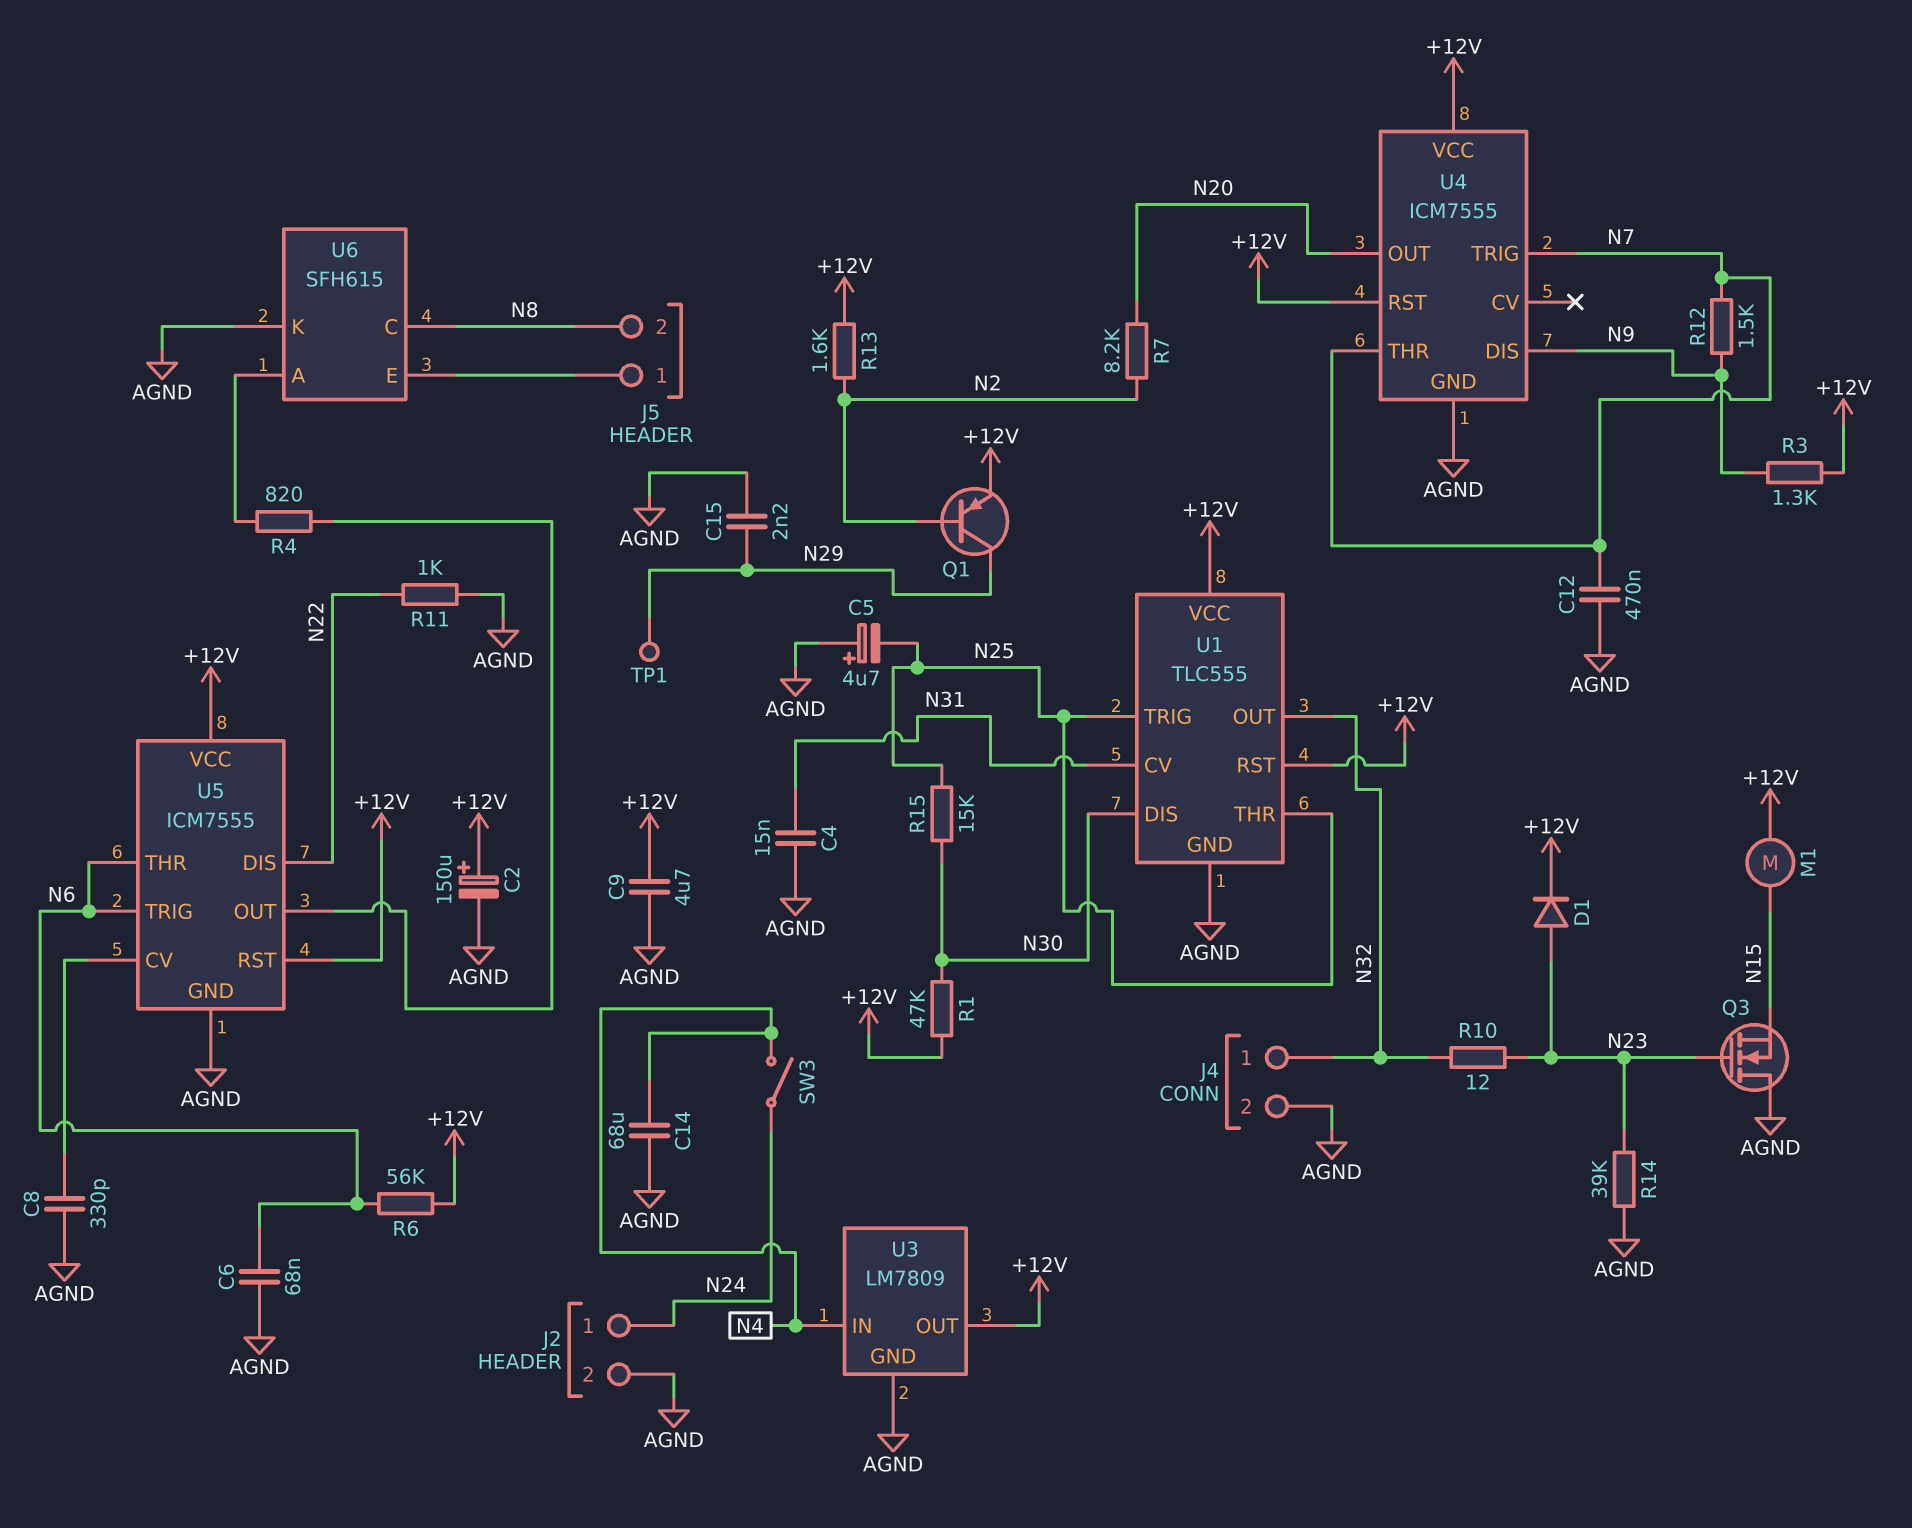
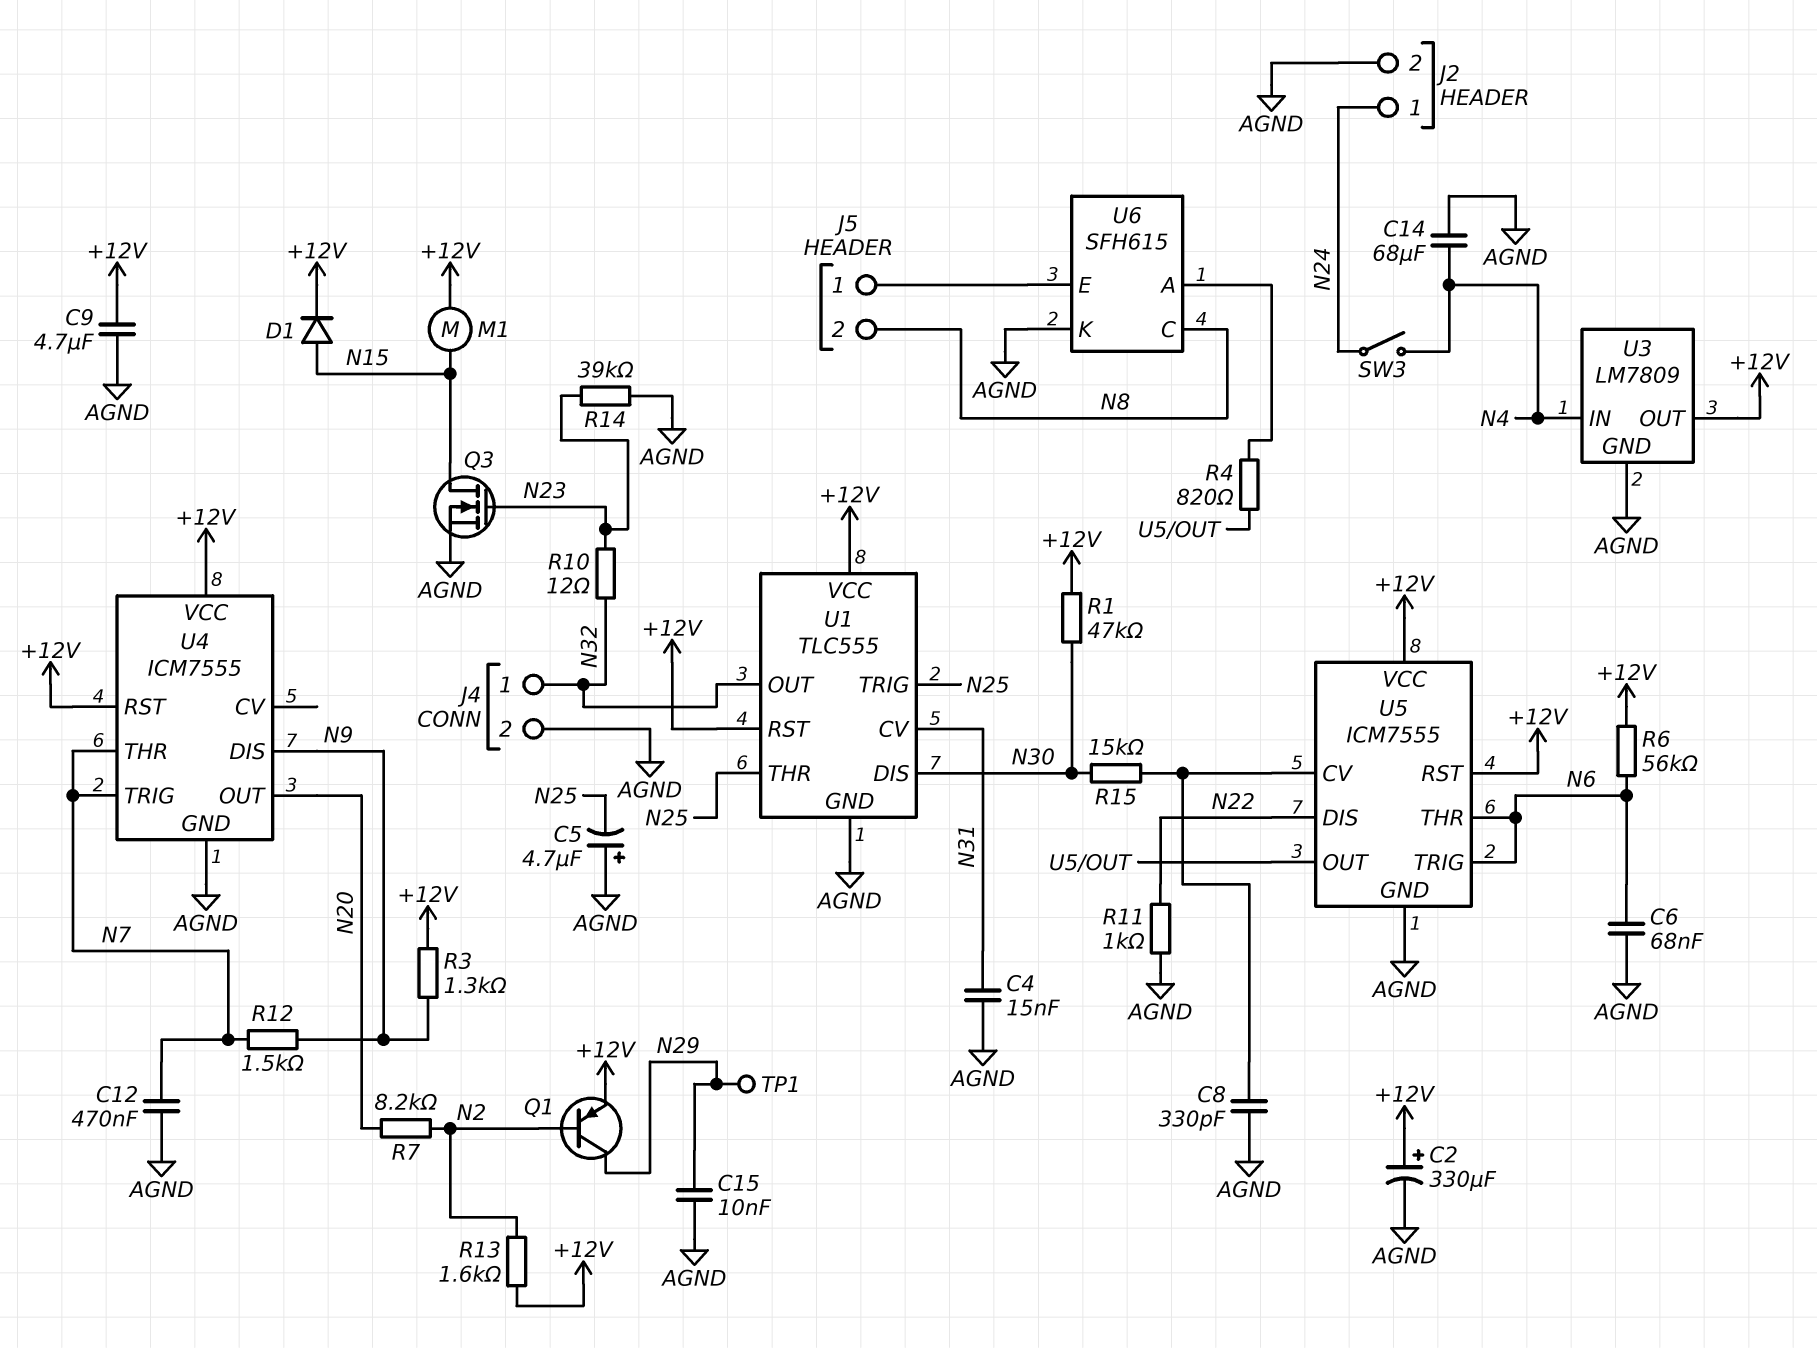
C2: 150uF (plus +12V, minus AGND) -> 330uF (plus +12V, minus AGND)
C15: 2.2nF (AGND, N29) -> 10nF (AGND, N29)
D1: diode (A N23, K +12V) -> diode (A N15, K +12V)
Q3: NMOS (G N23, D AGND, S N15) -> NMOS (G N23, D N15, S AGND)
R15: 15k (N25, N30) -> 15k (N30, U5/CV)

